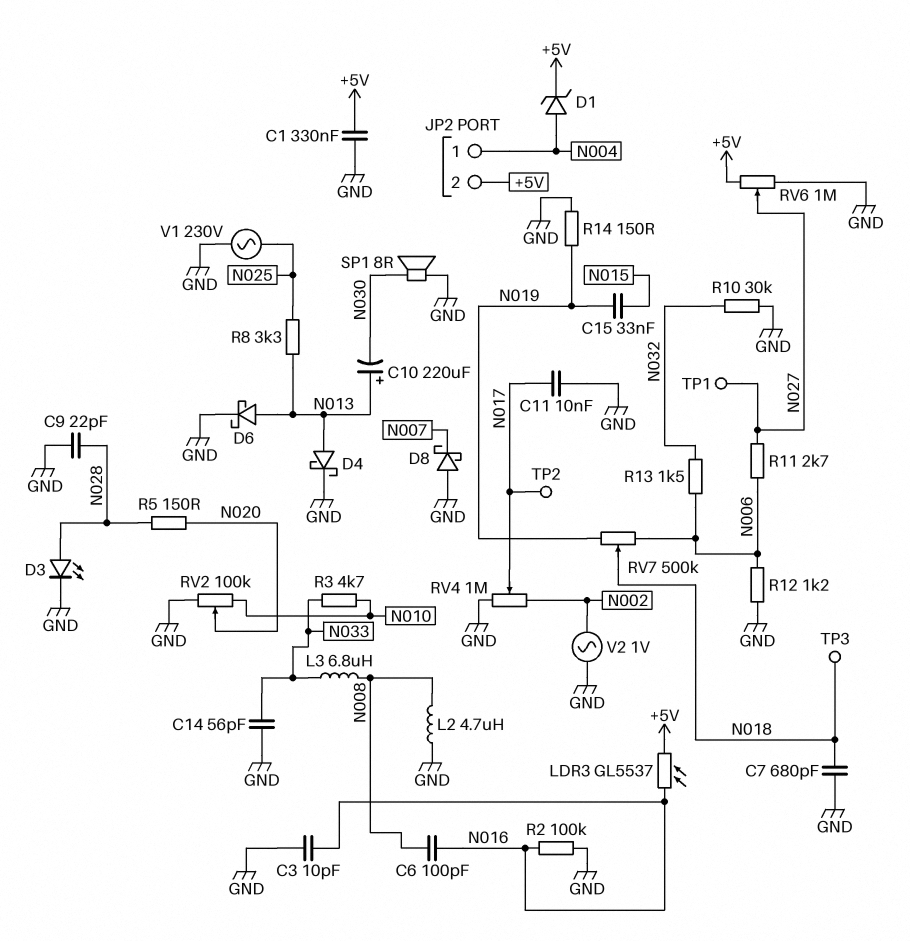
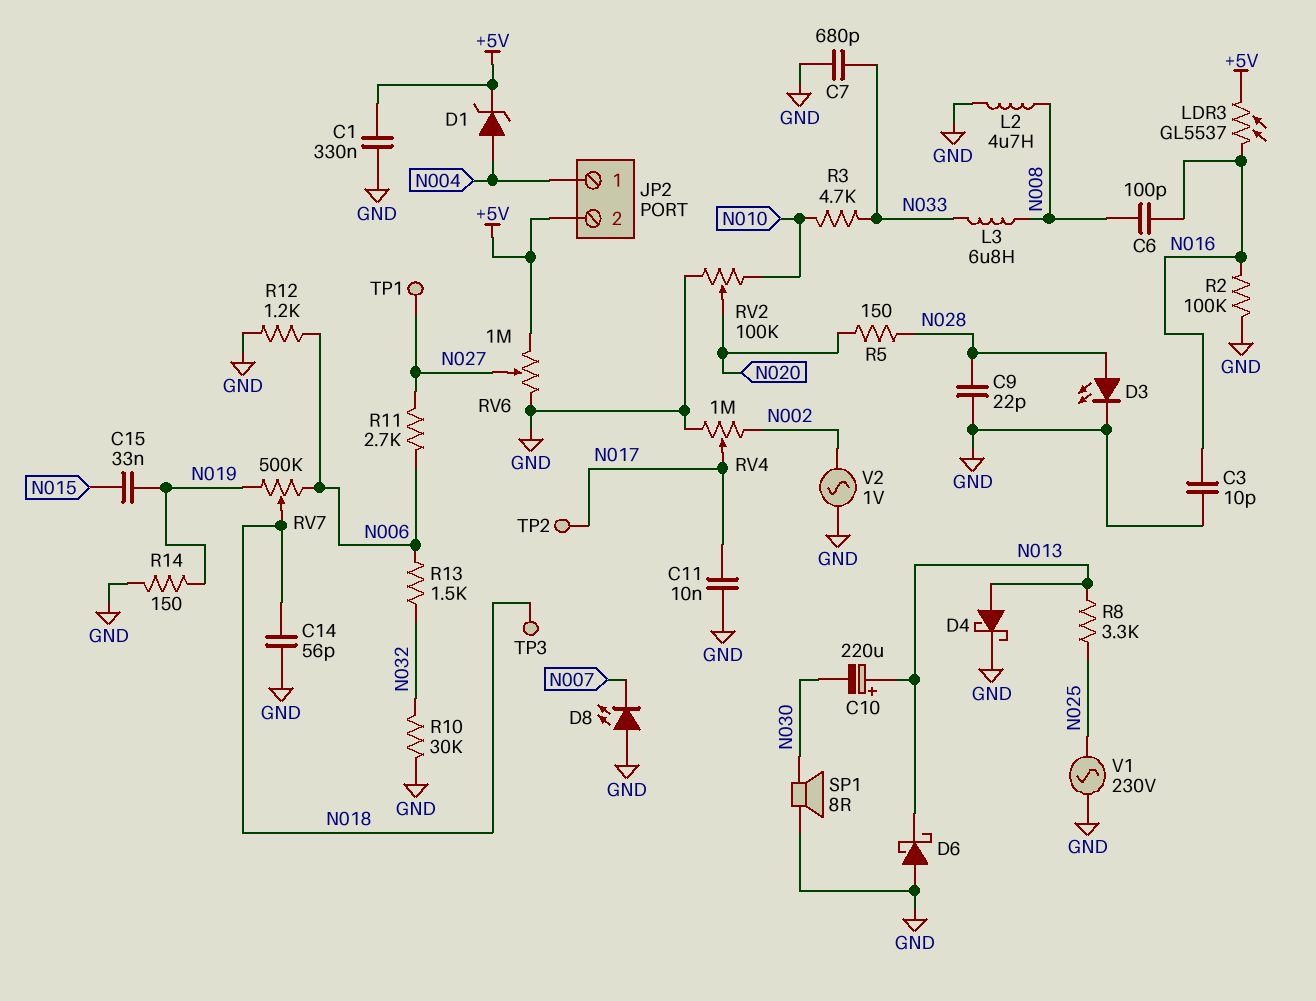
C7: 680pF (GND, N018) -> 680pF (GND, N033)
C14: 56pF (GND, N033) -> 56pF (GND, N018)
D6: schottky (A N013, K GND) -> schottky (A GND, K N013)
D8: schottky (A GND, K N007) -> LED (A GND, K N007)

